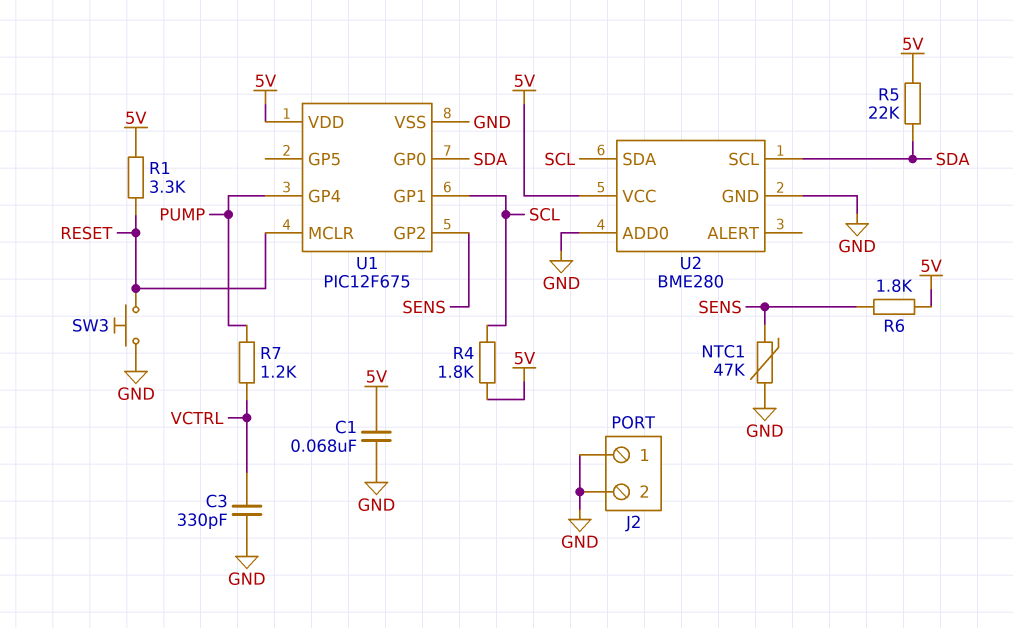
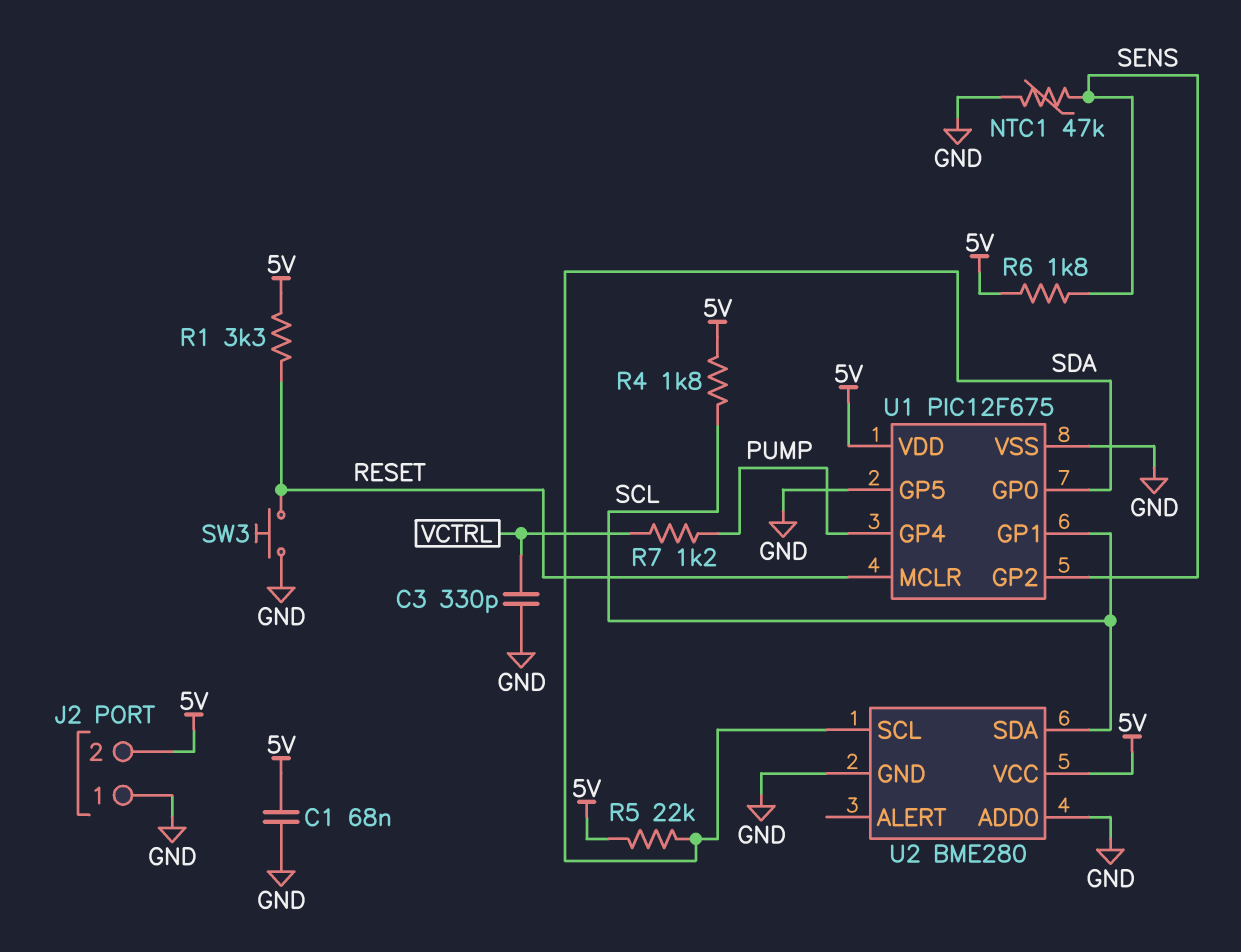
J2 pin 2: GND -> 5V
U1 pin GP5: none -> GND

